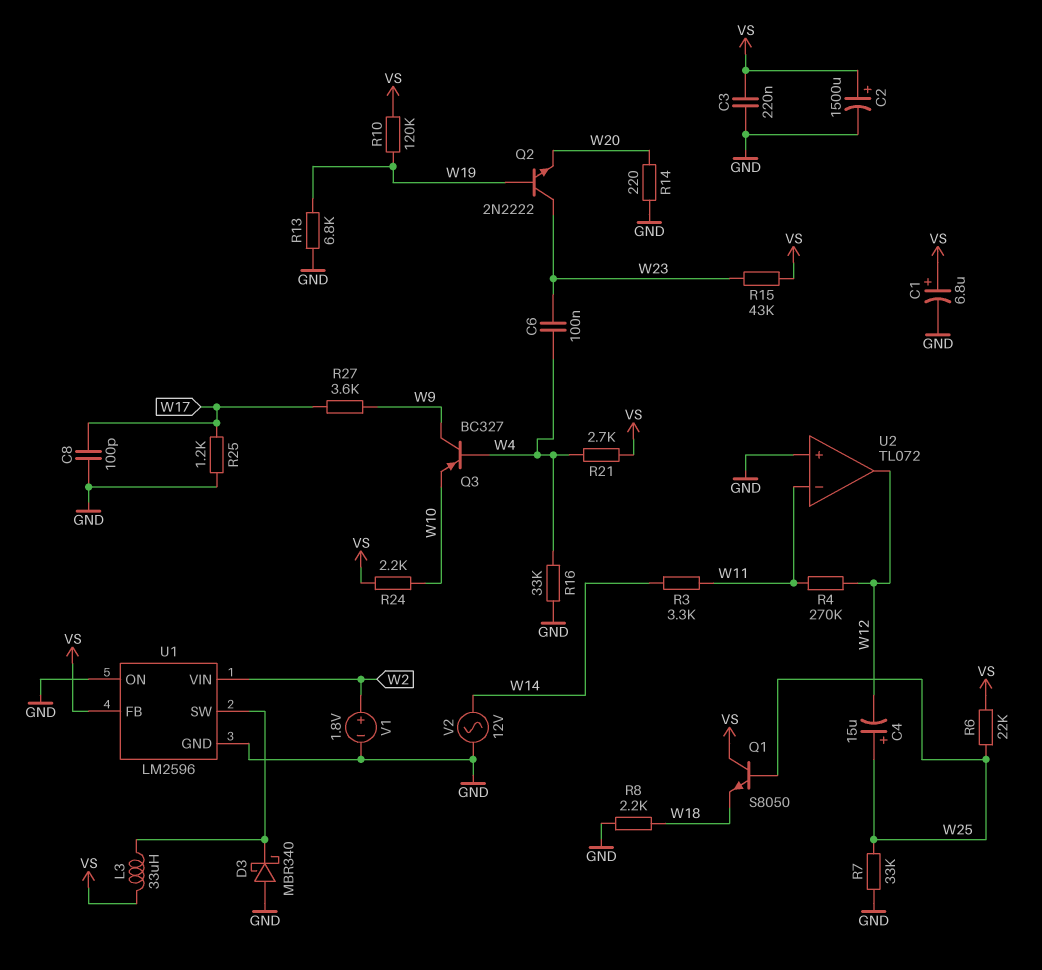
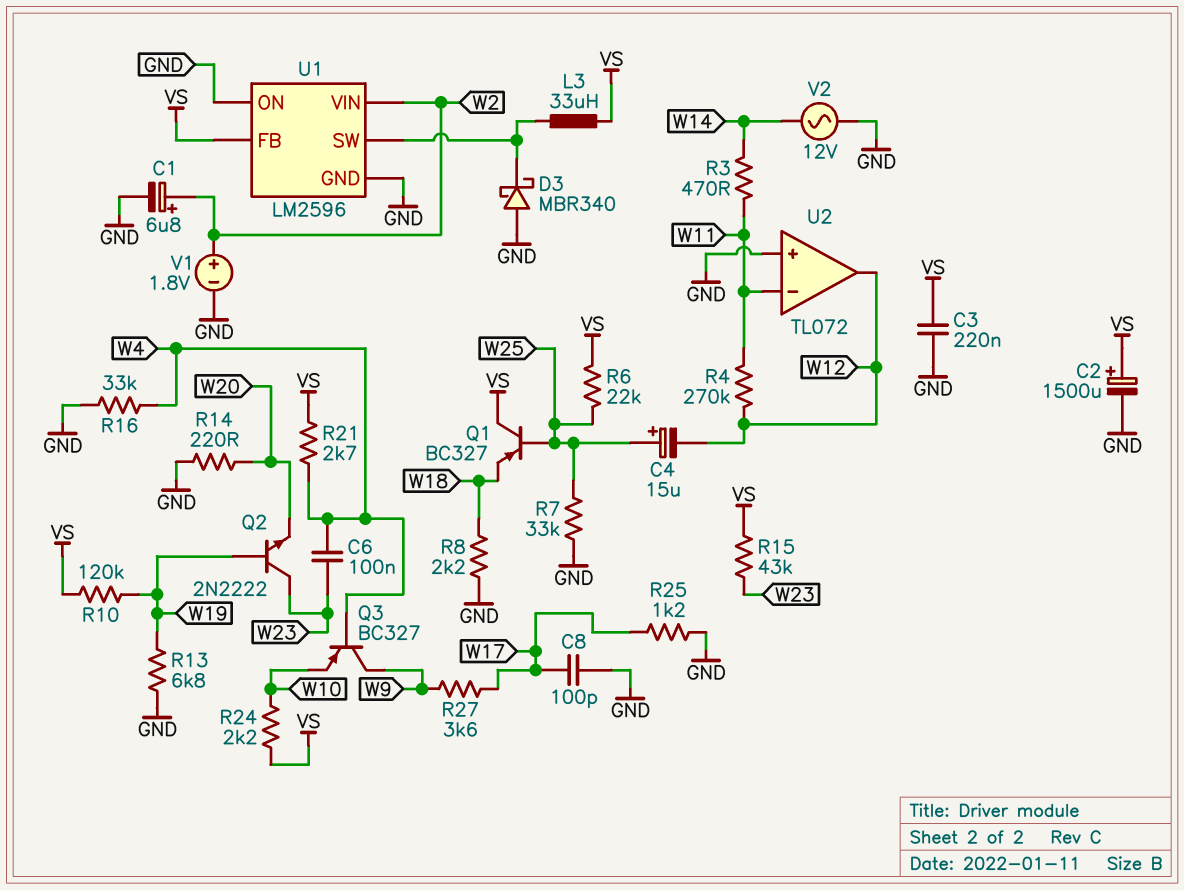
C1: 6.8uF (plus VS, minus GND) -> 6.8uF (plus W2, minus GND)
Q1: NPN S8050 (B W25, C VS, E W18) -> PNP BC327 (B W25, C VS, E W18)
R3: 3.3k (W11, W14) -> 470 (W11, W14)

